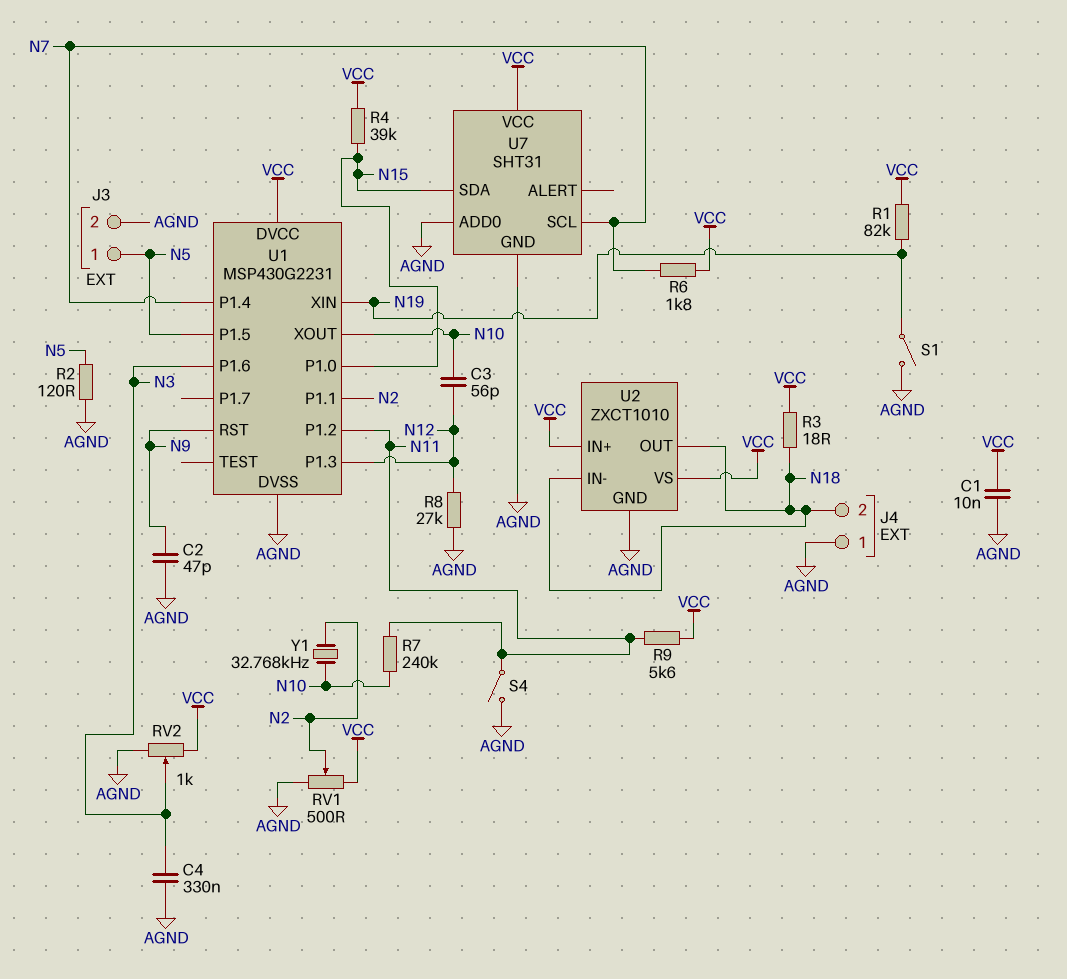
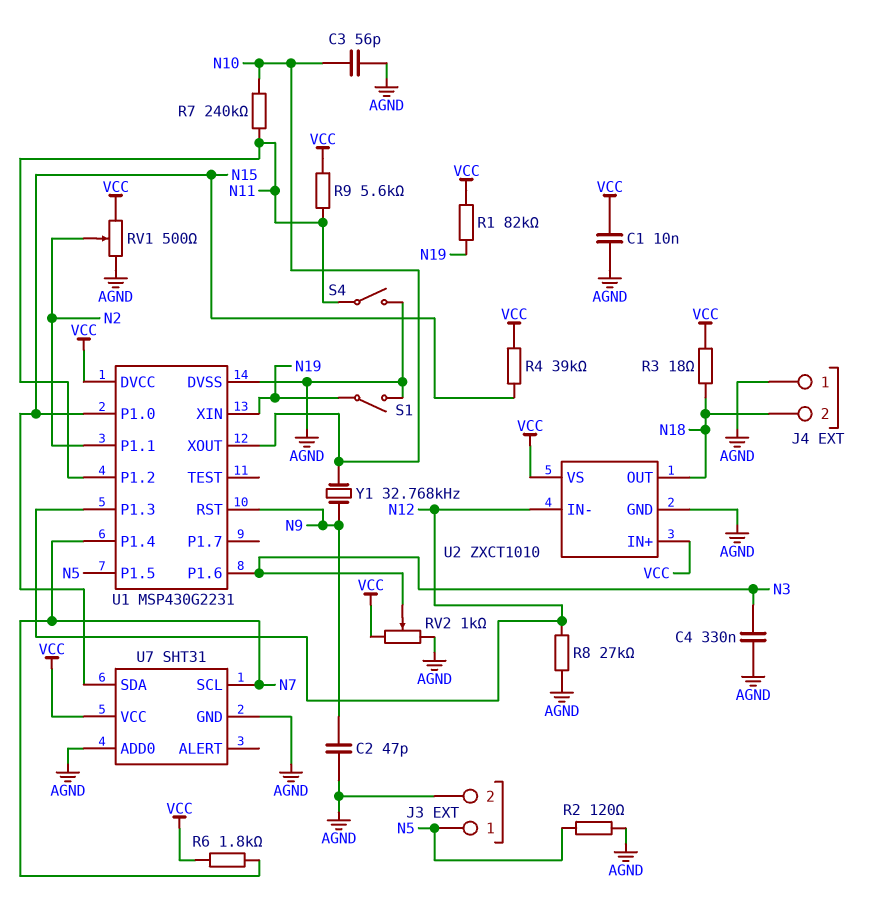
C3: 56pF (N10, N12) -> 56pF (AGND, N10)
U2 pin IN-: N18 -> N12
Y1: 32.768kHz (N2, N10) -> 32.768kHz (N9, N10)

